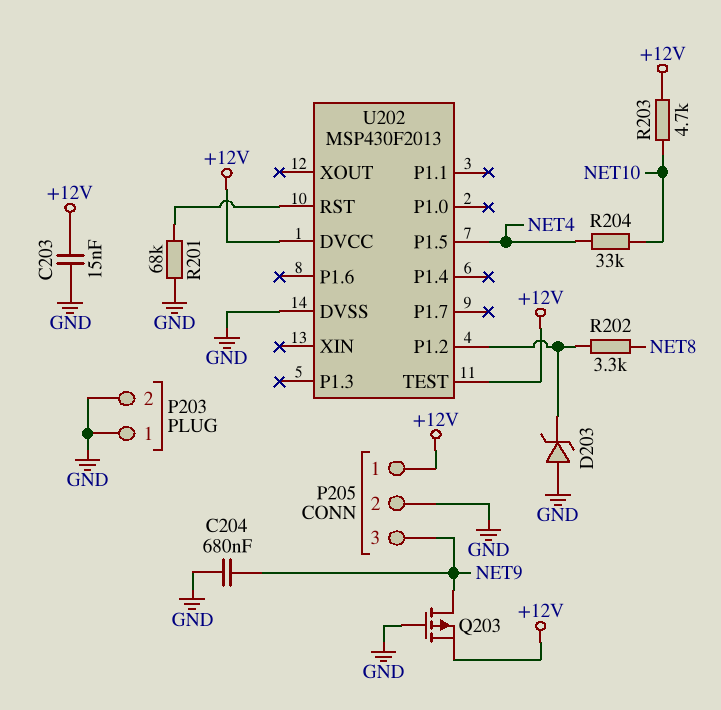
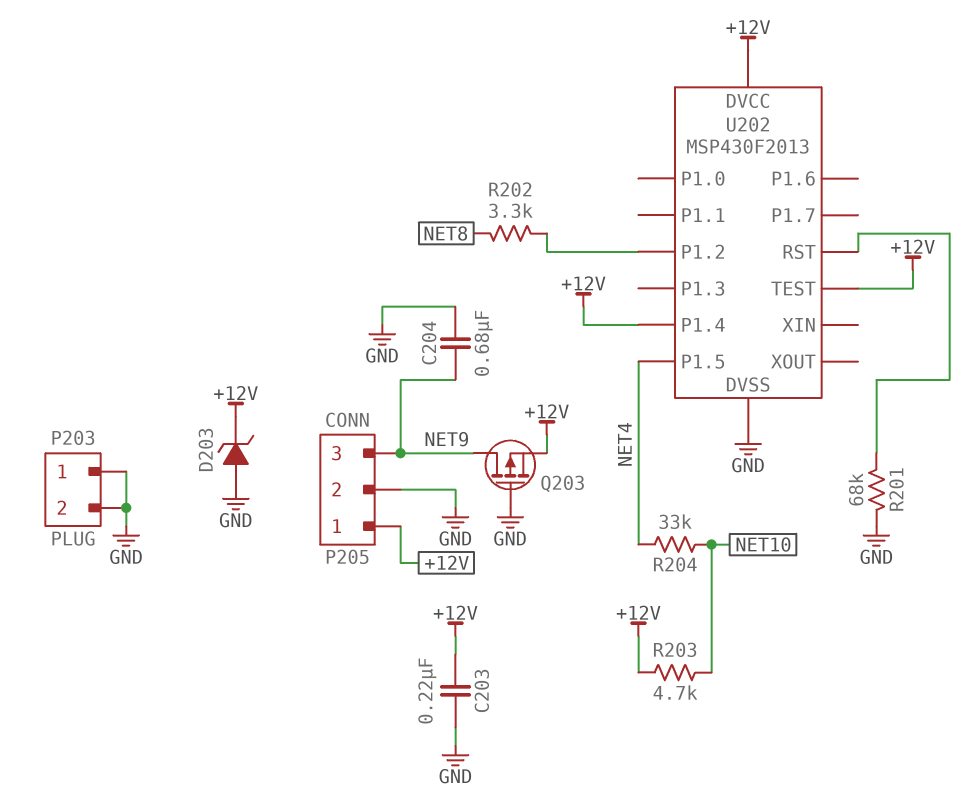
C203: 15nF (+12V, GND) -> 220nF (+12V, GND)
D203: zener (A GND, K U202/P1.2) -> zener (A GND, K +12V)
U202 pin P1.4: none -> +12V

